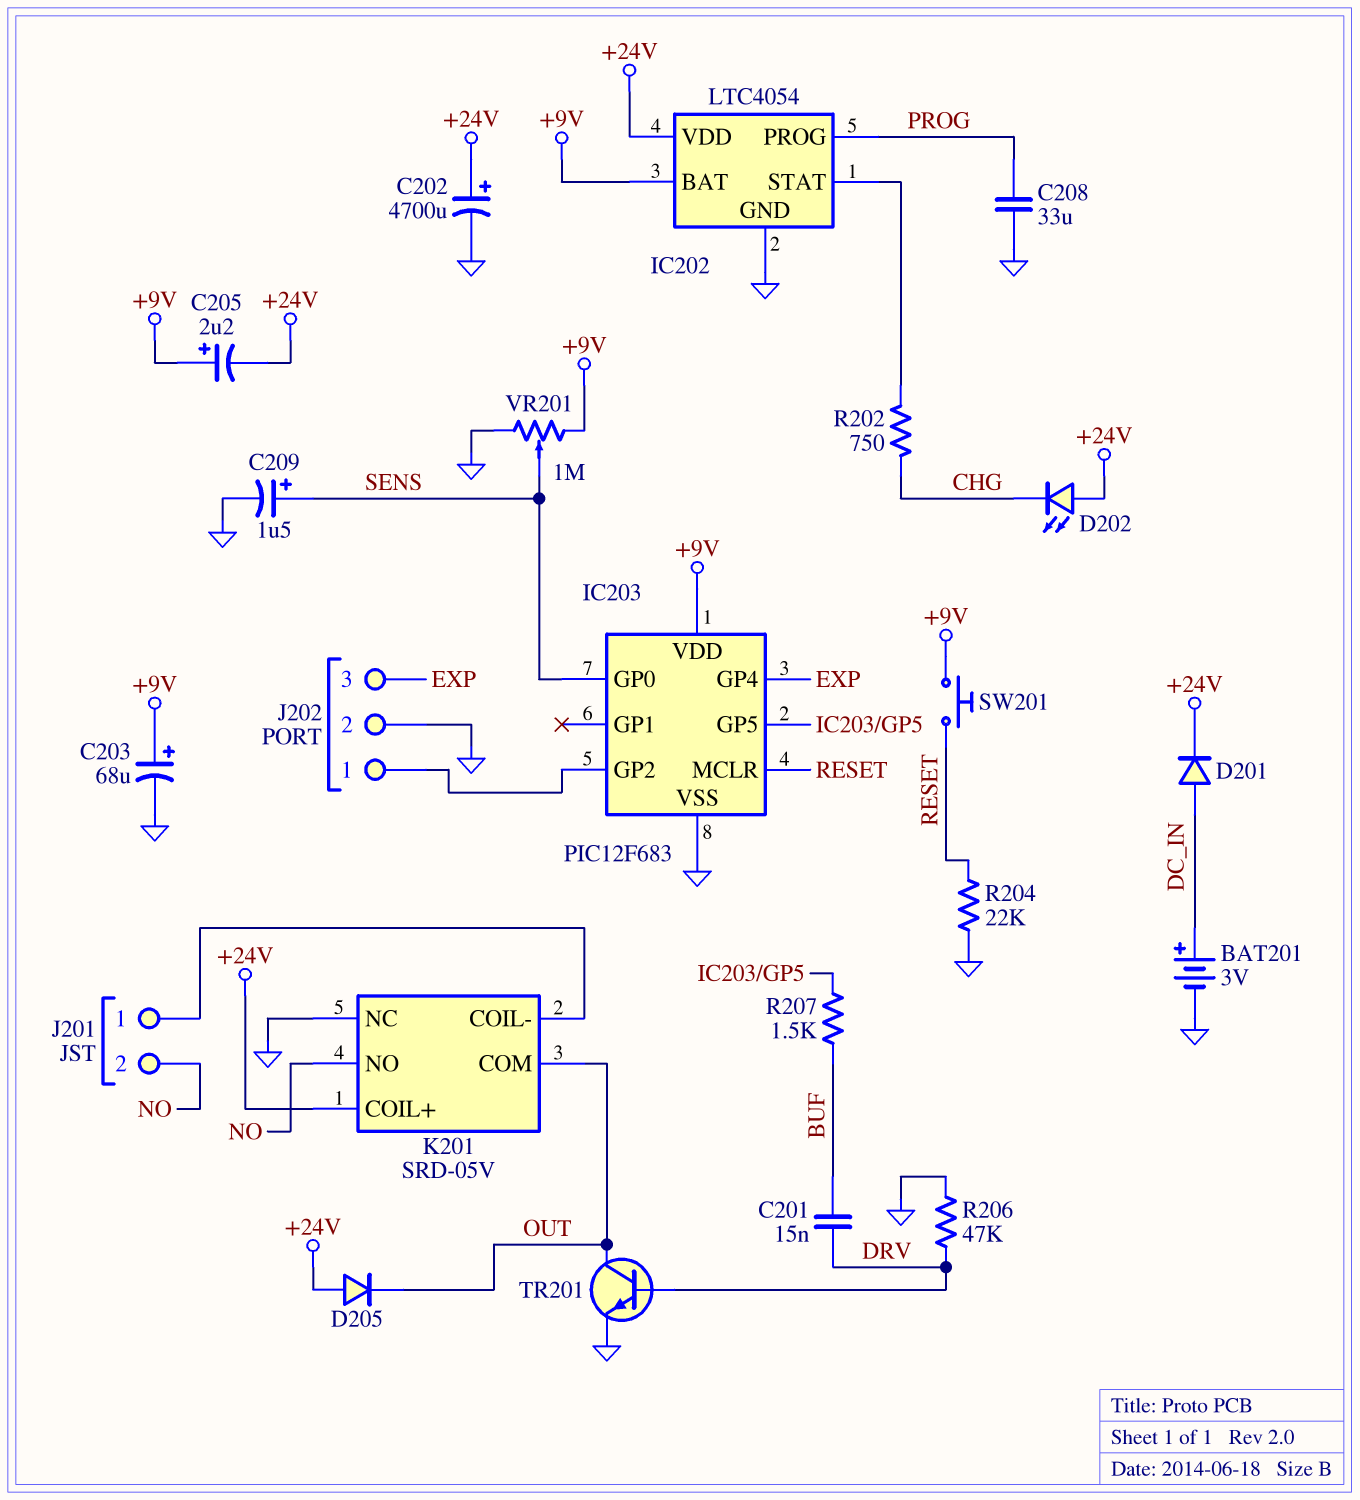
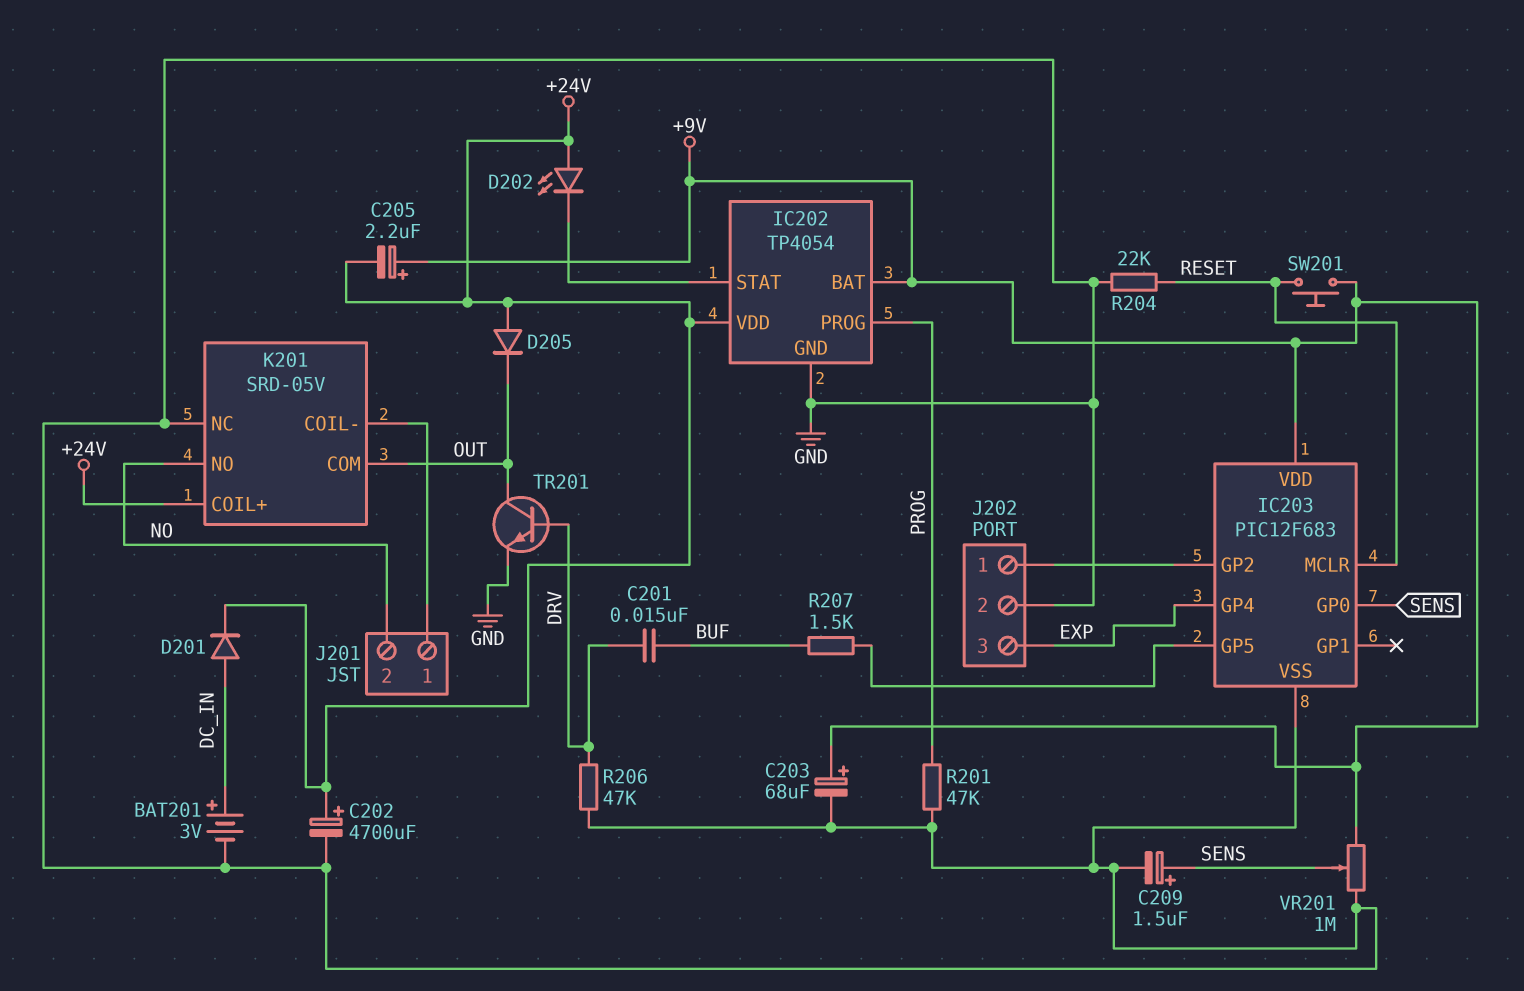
C208: 33uF (GND, PROG) -> none
D202: LED (A +24V, K CHG) -> LED (A +24V, K IC202/STAT)
IC202: LTC4054 -> TP4054
R201: none -> 47k (GND, PROG)
R202: 750 (CHG, IC202/STAT) -> none

